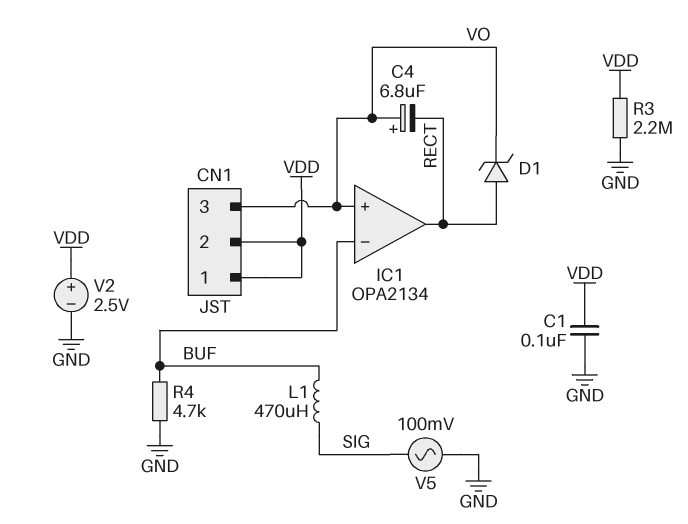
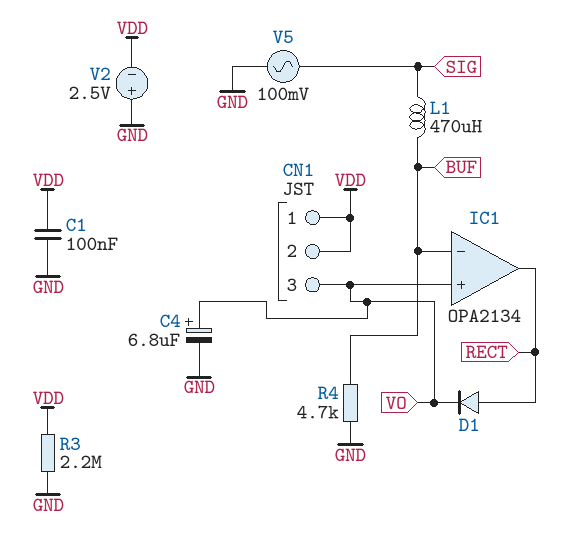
C4: 6.8uF (plus VO, minus RECT) -> 6.8uF (plus VO, minus GND)
D1: zener (A RECT, K VO) -> diode (A RECT, K VO)
V2: 2.5V (plus VDD, minus GND) -> 2.5V (plus GND, minus VDD)

